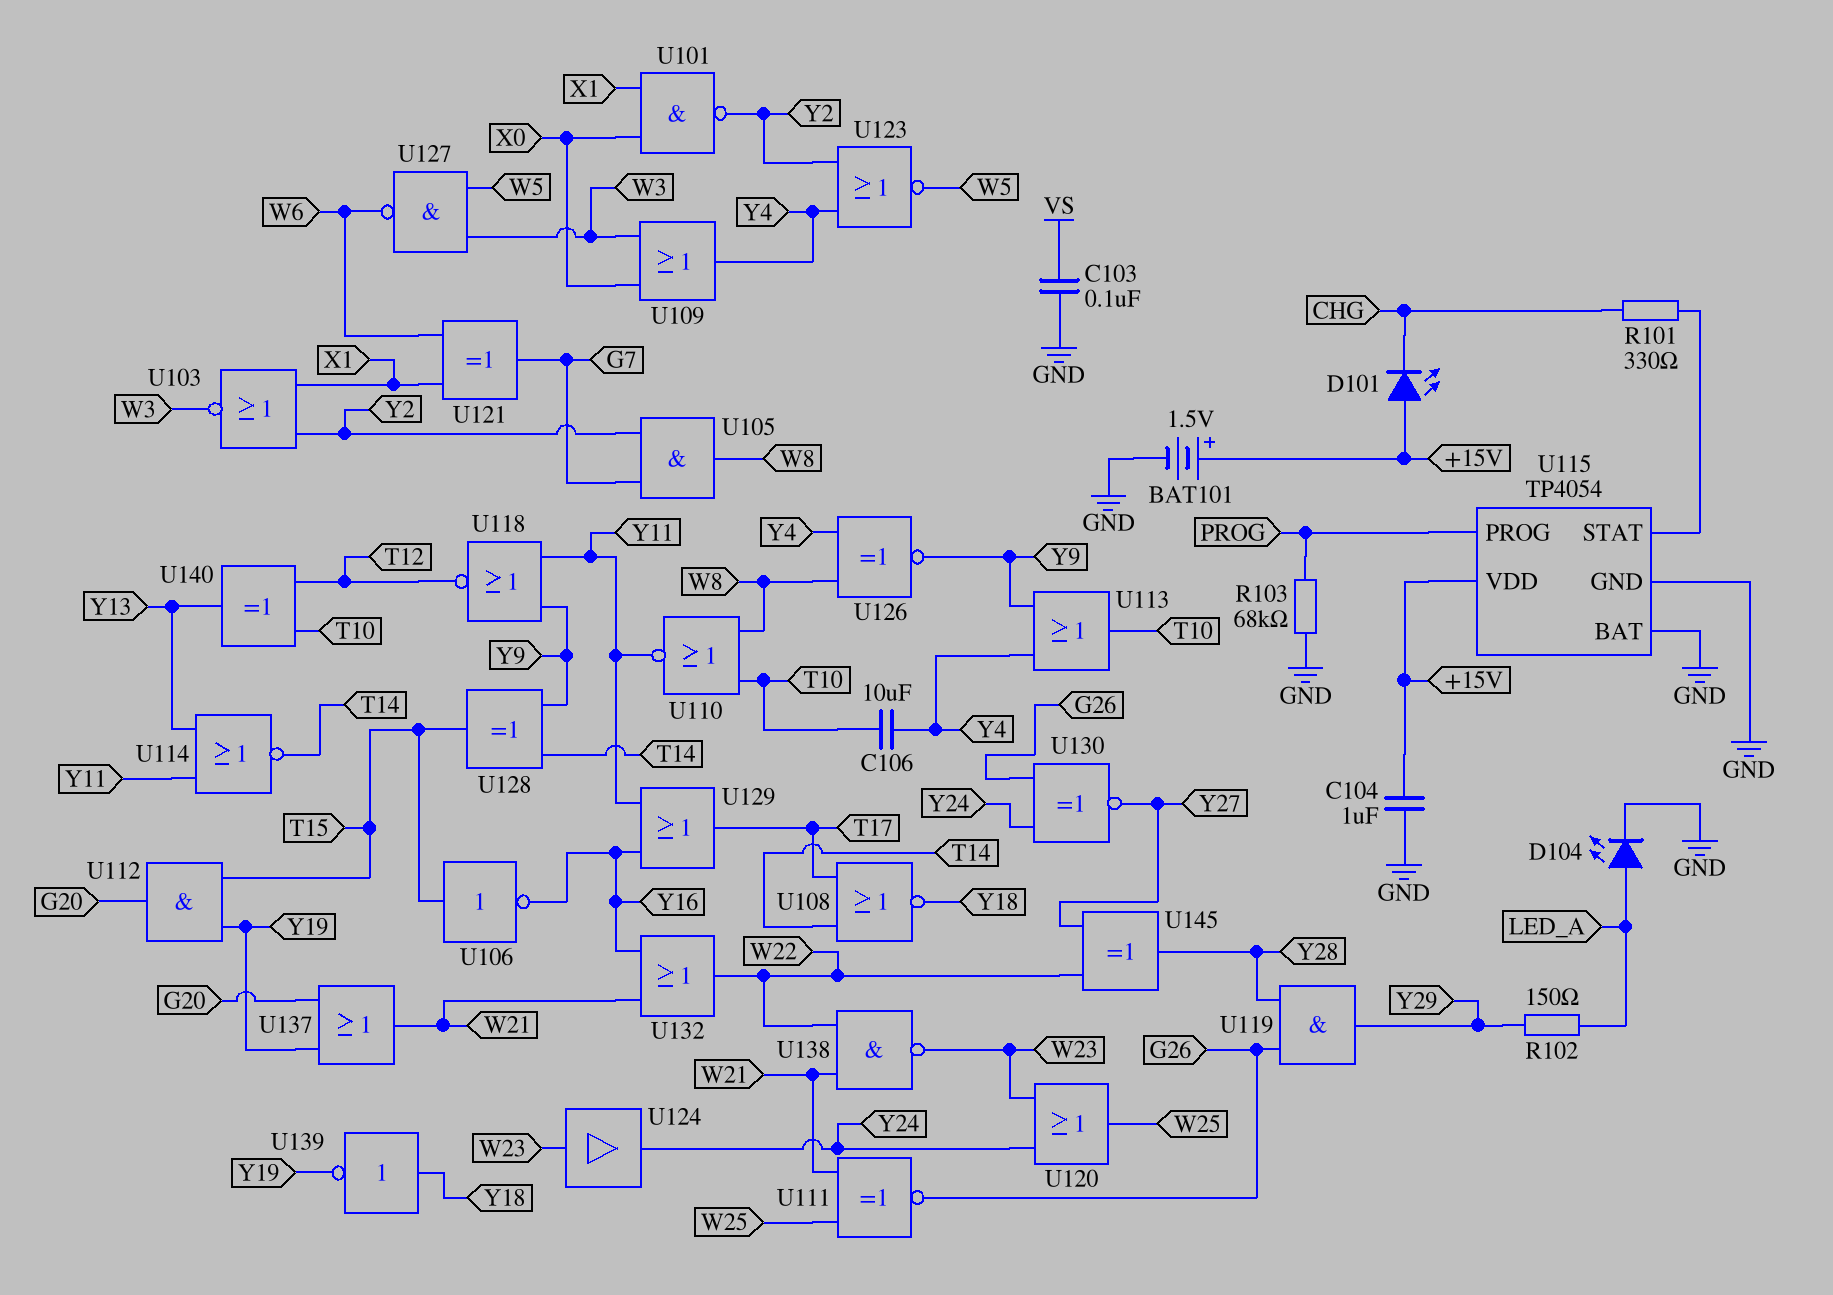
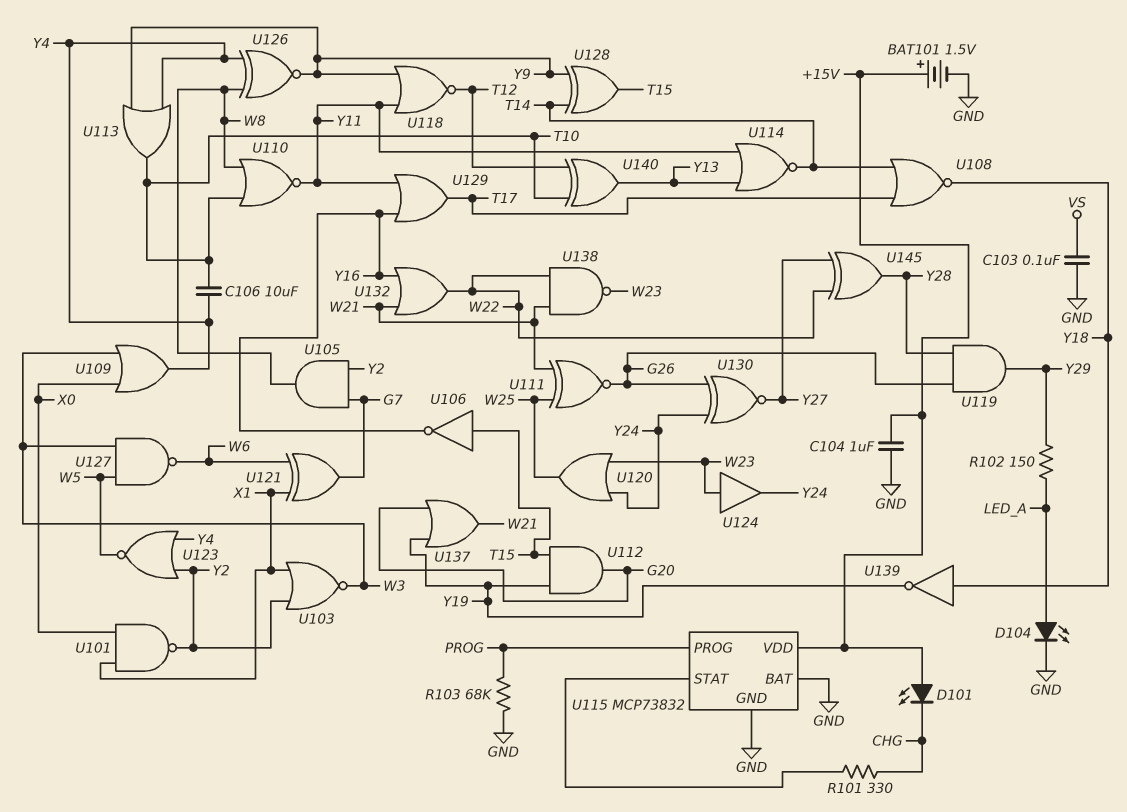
U115: TP4054 -> MCP73832

